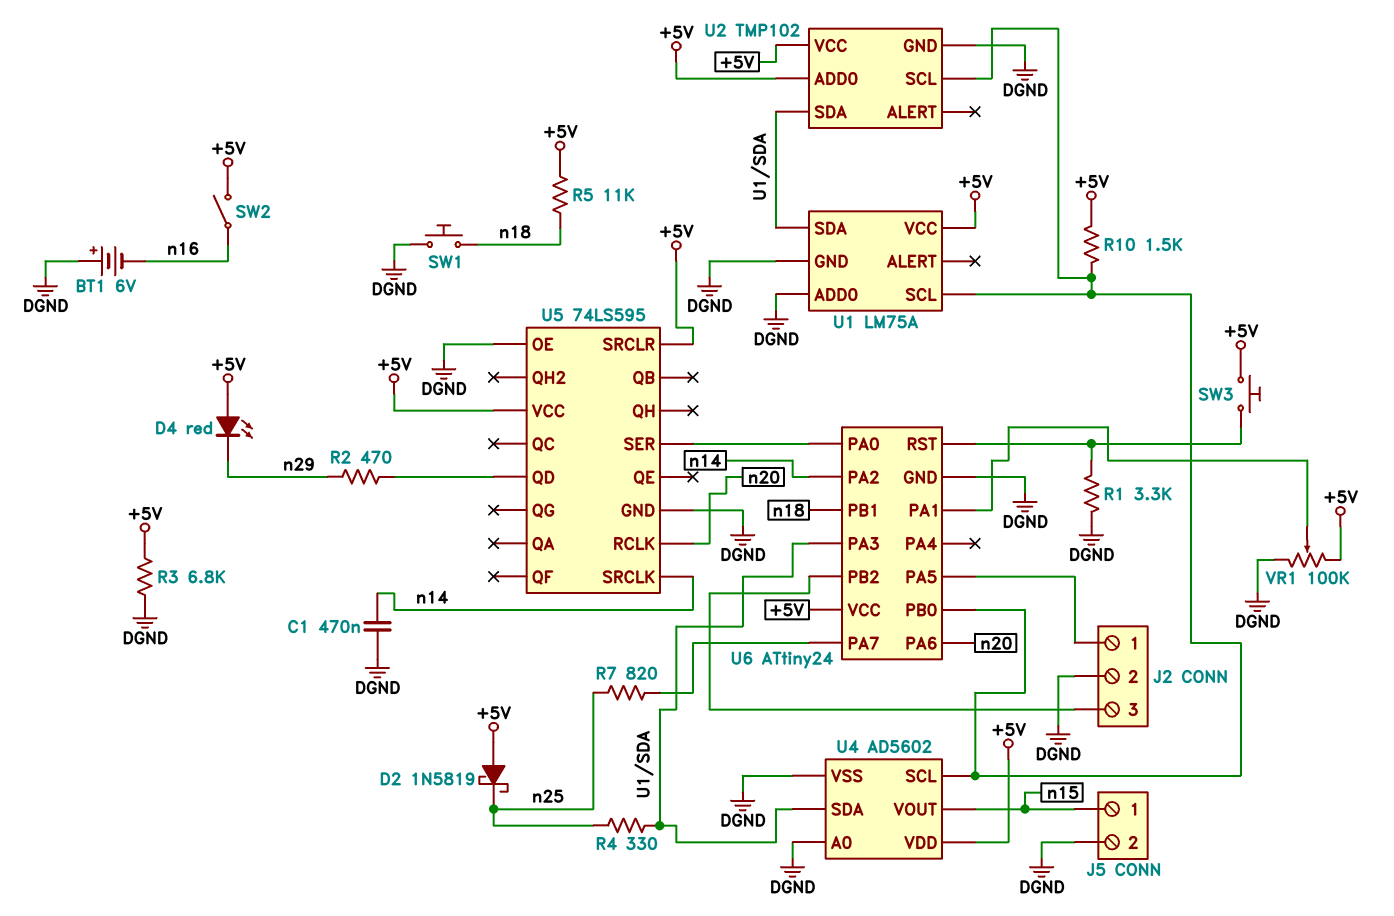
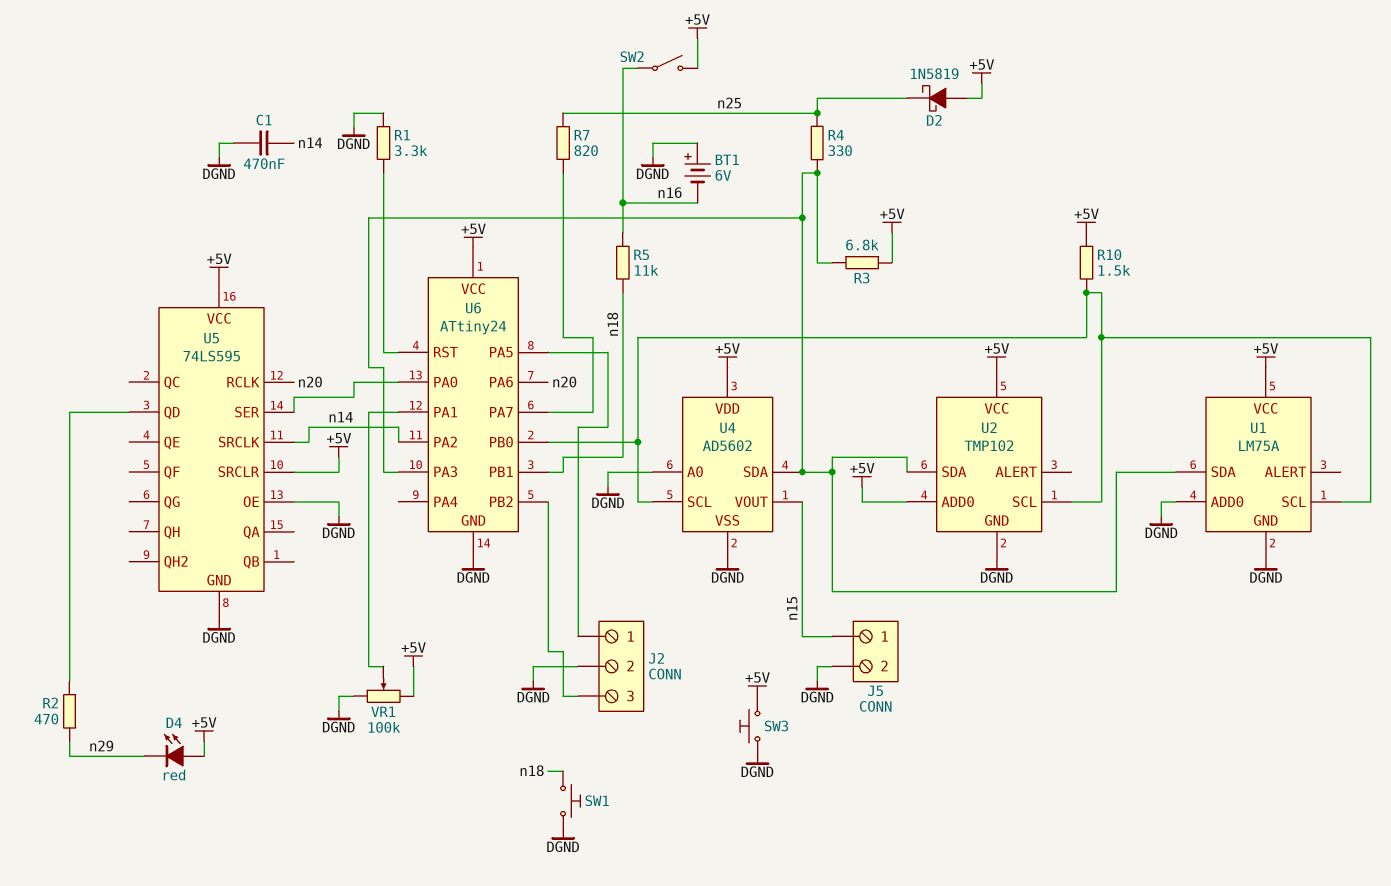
R3: 6.8k (+5V, DGND) -> 6.8k (+5V, U1/SDA)
R5: 11k (+5V, n18) -> 11k (n16, n18)
SW3: button (+5V, U6/RST) -> button (+5V, DGND)

